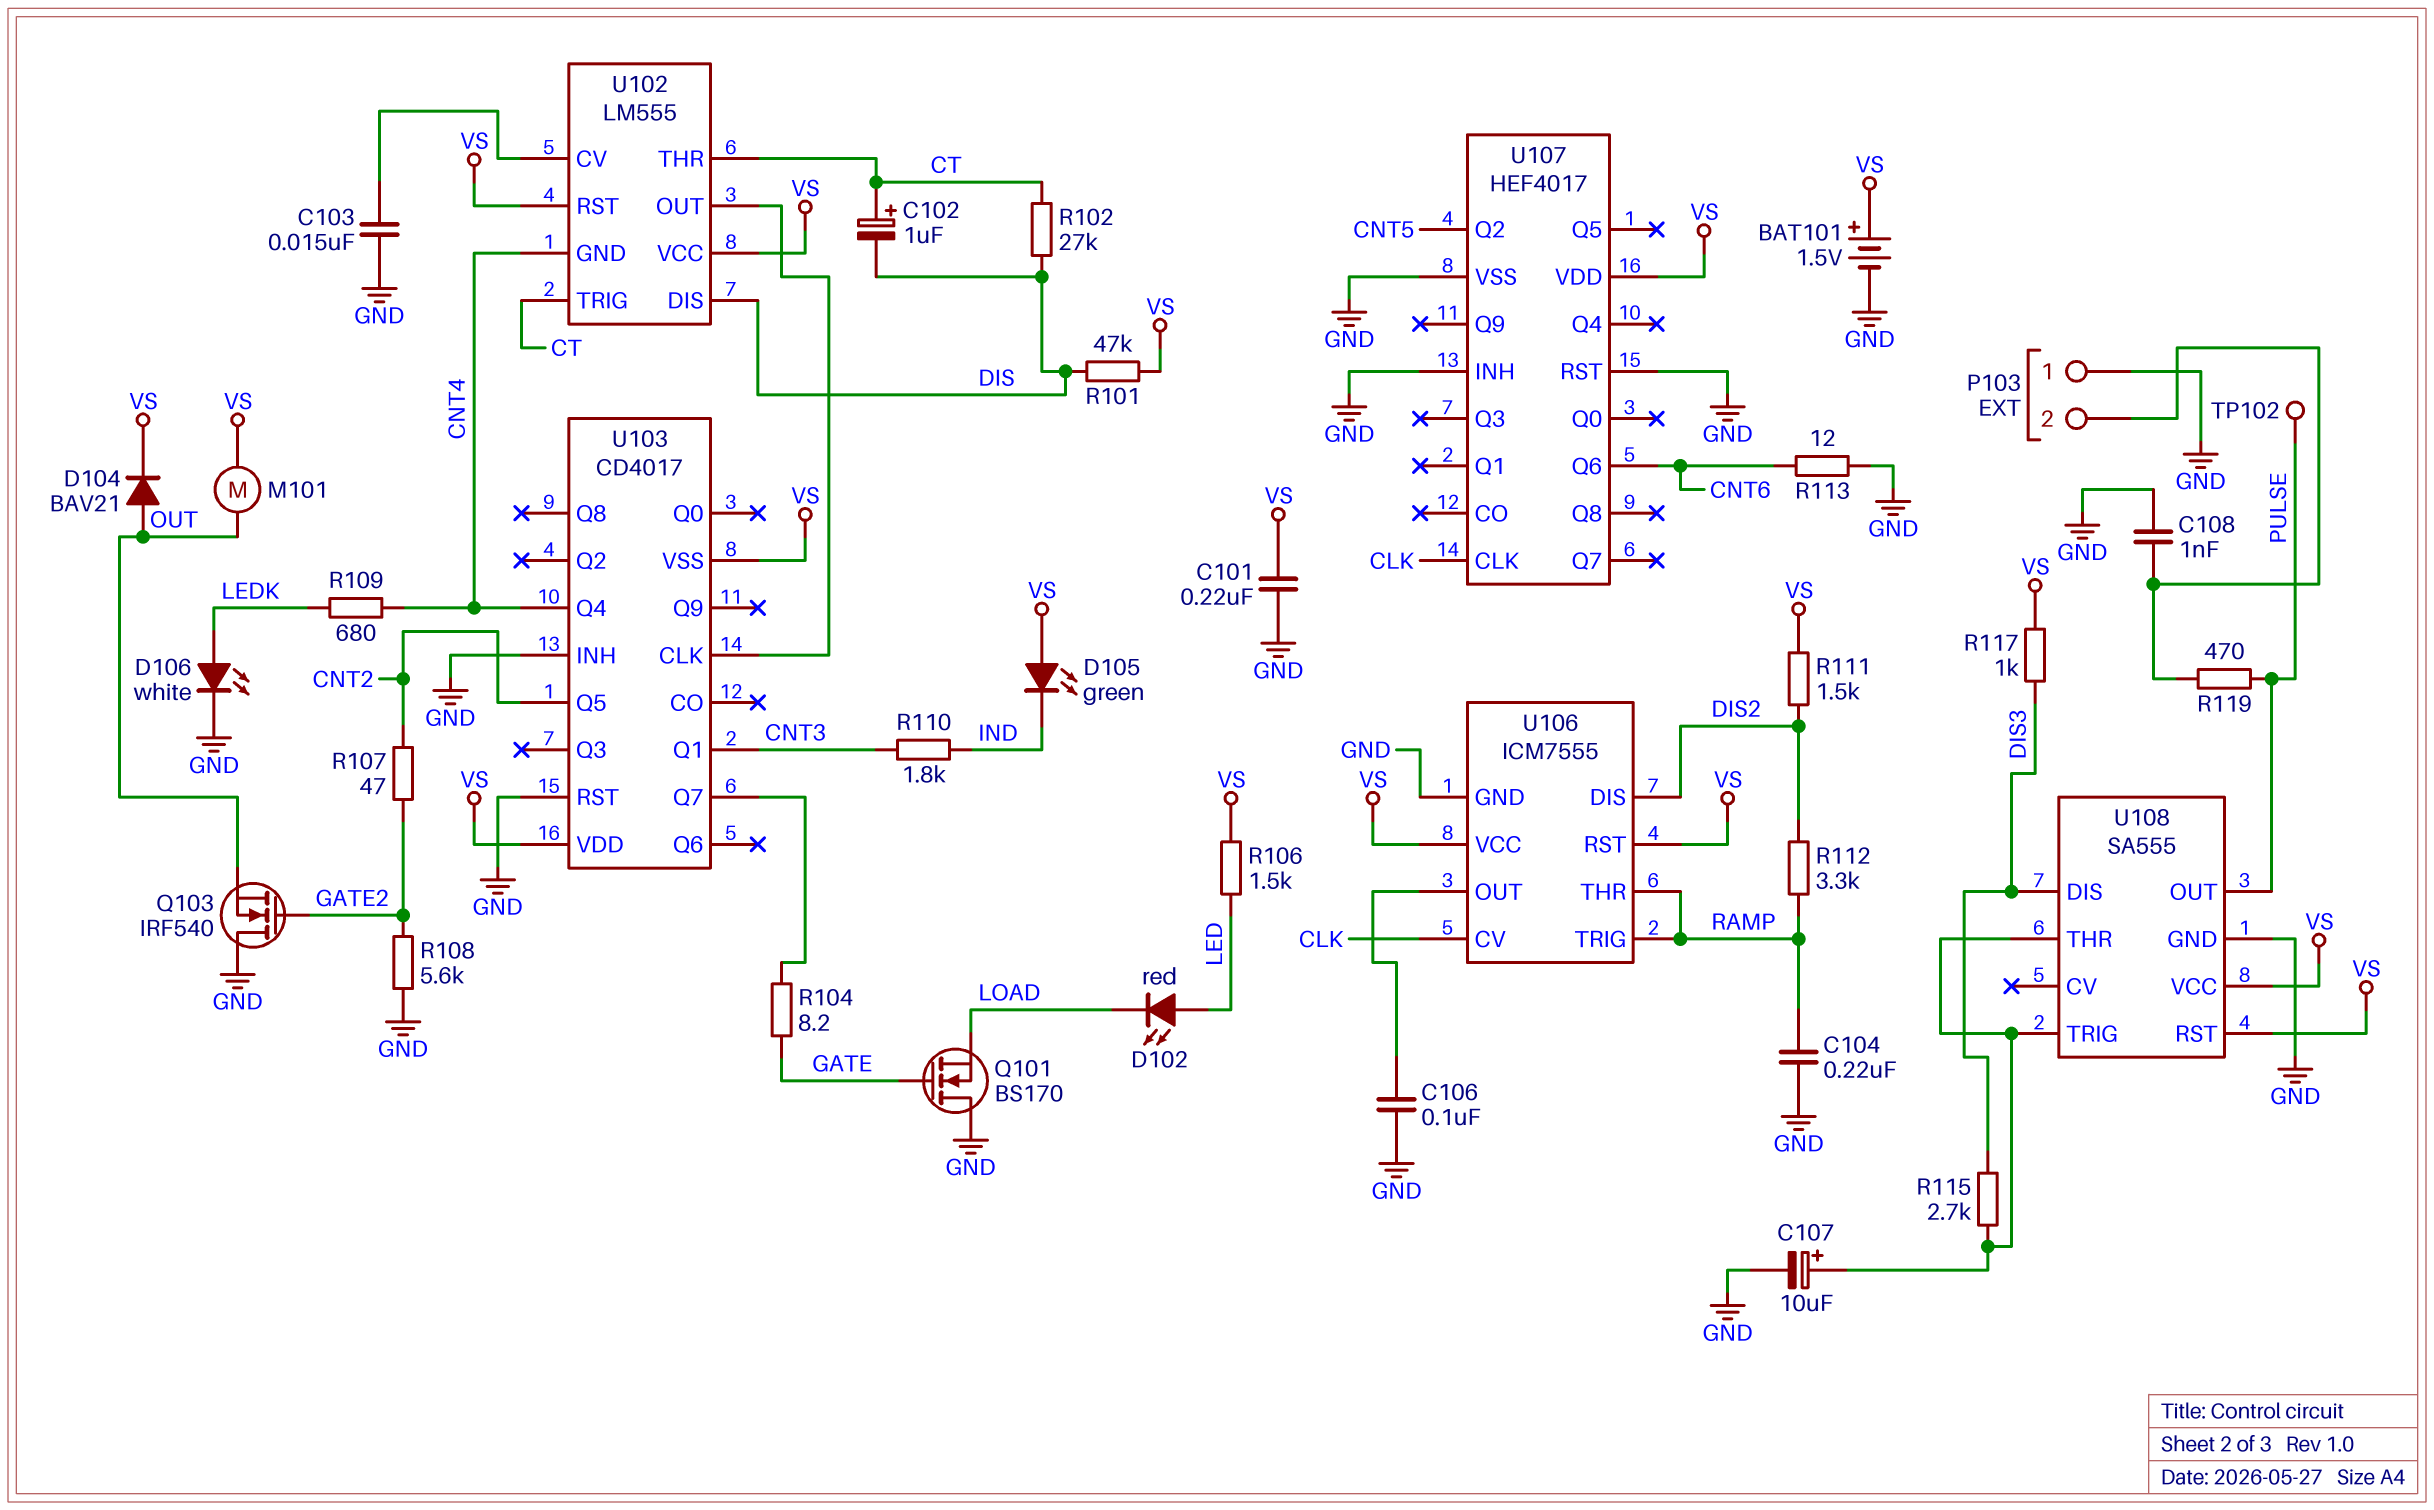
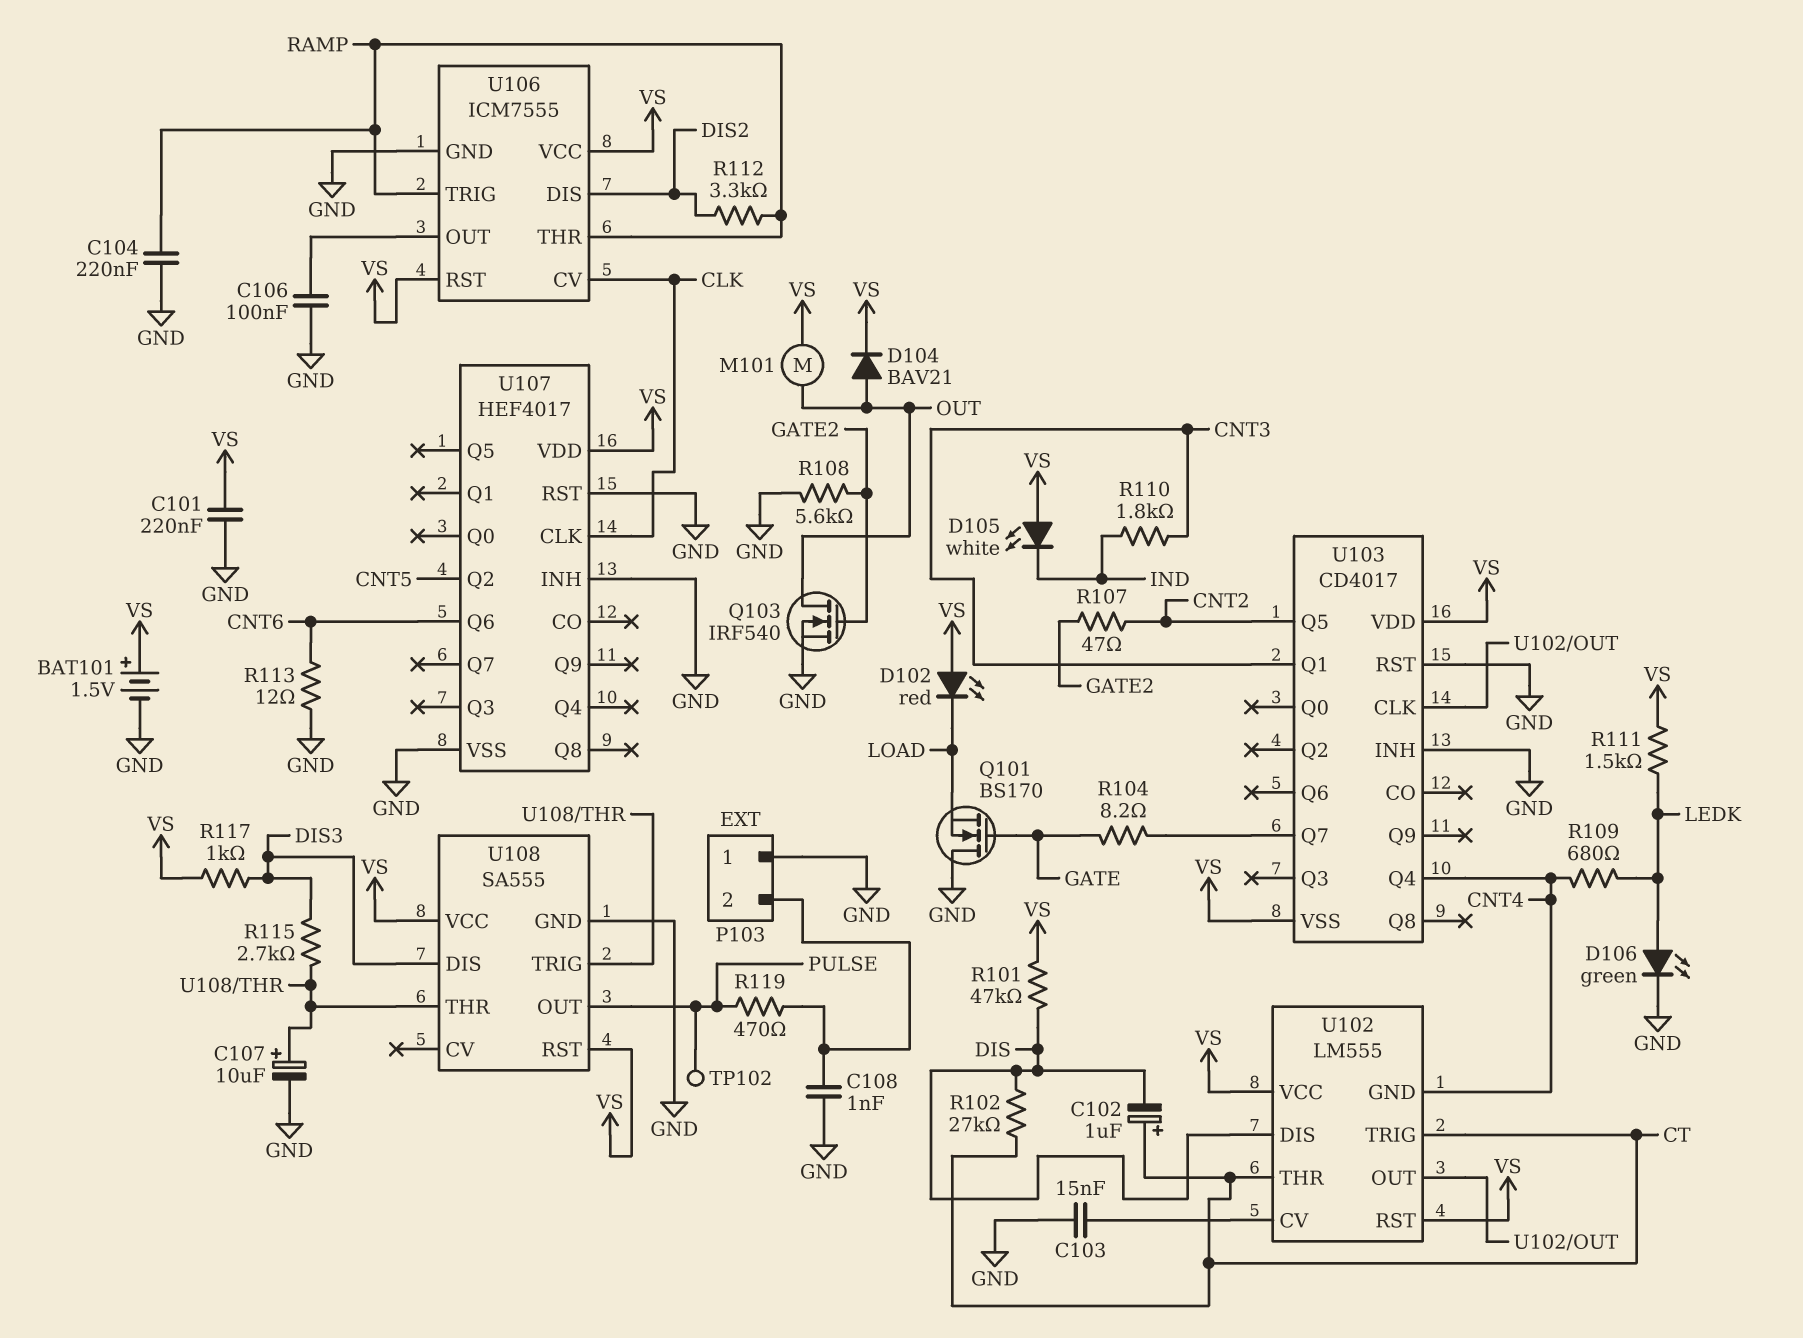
D102: LED red (A LED, K LOAD) -> LED red (A VS, K LOAD)
D105: LED green (A VS, K IND) -> LED white (A VS, K IND)
D106: LED white (A LEDK, K GND) -> LED green (A LEDK, K GND)
Q103: NMOS IRF540 (G GATE2, D GND, S OUT) -> NMOS IRF540 (G GATE2, D OUT, S GND)
R106: 1.5k (LED, VS) -> none
R111: 1.5k (DIS2, VS) -> 1.5k (LEDK, VS)

